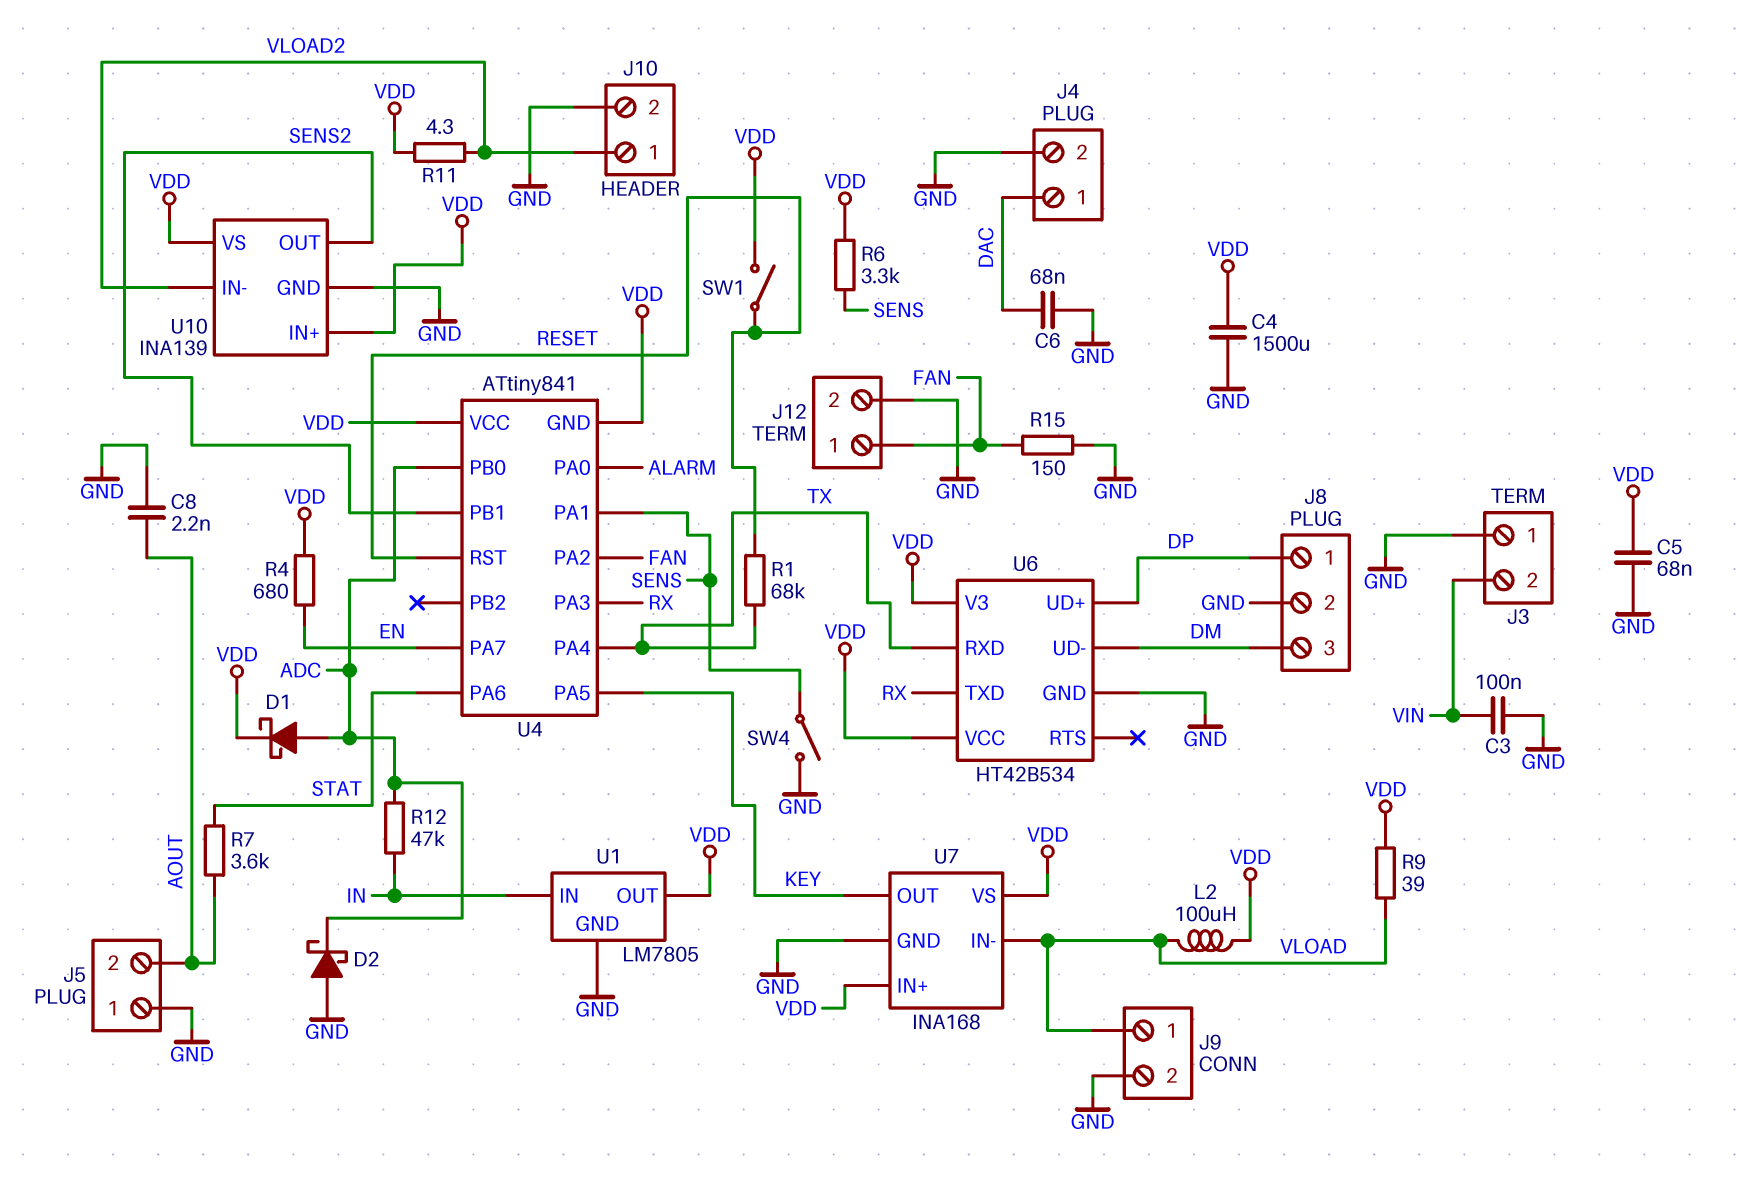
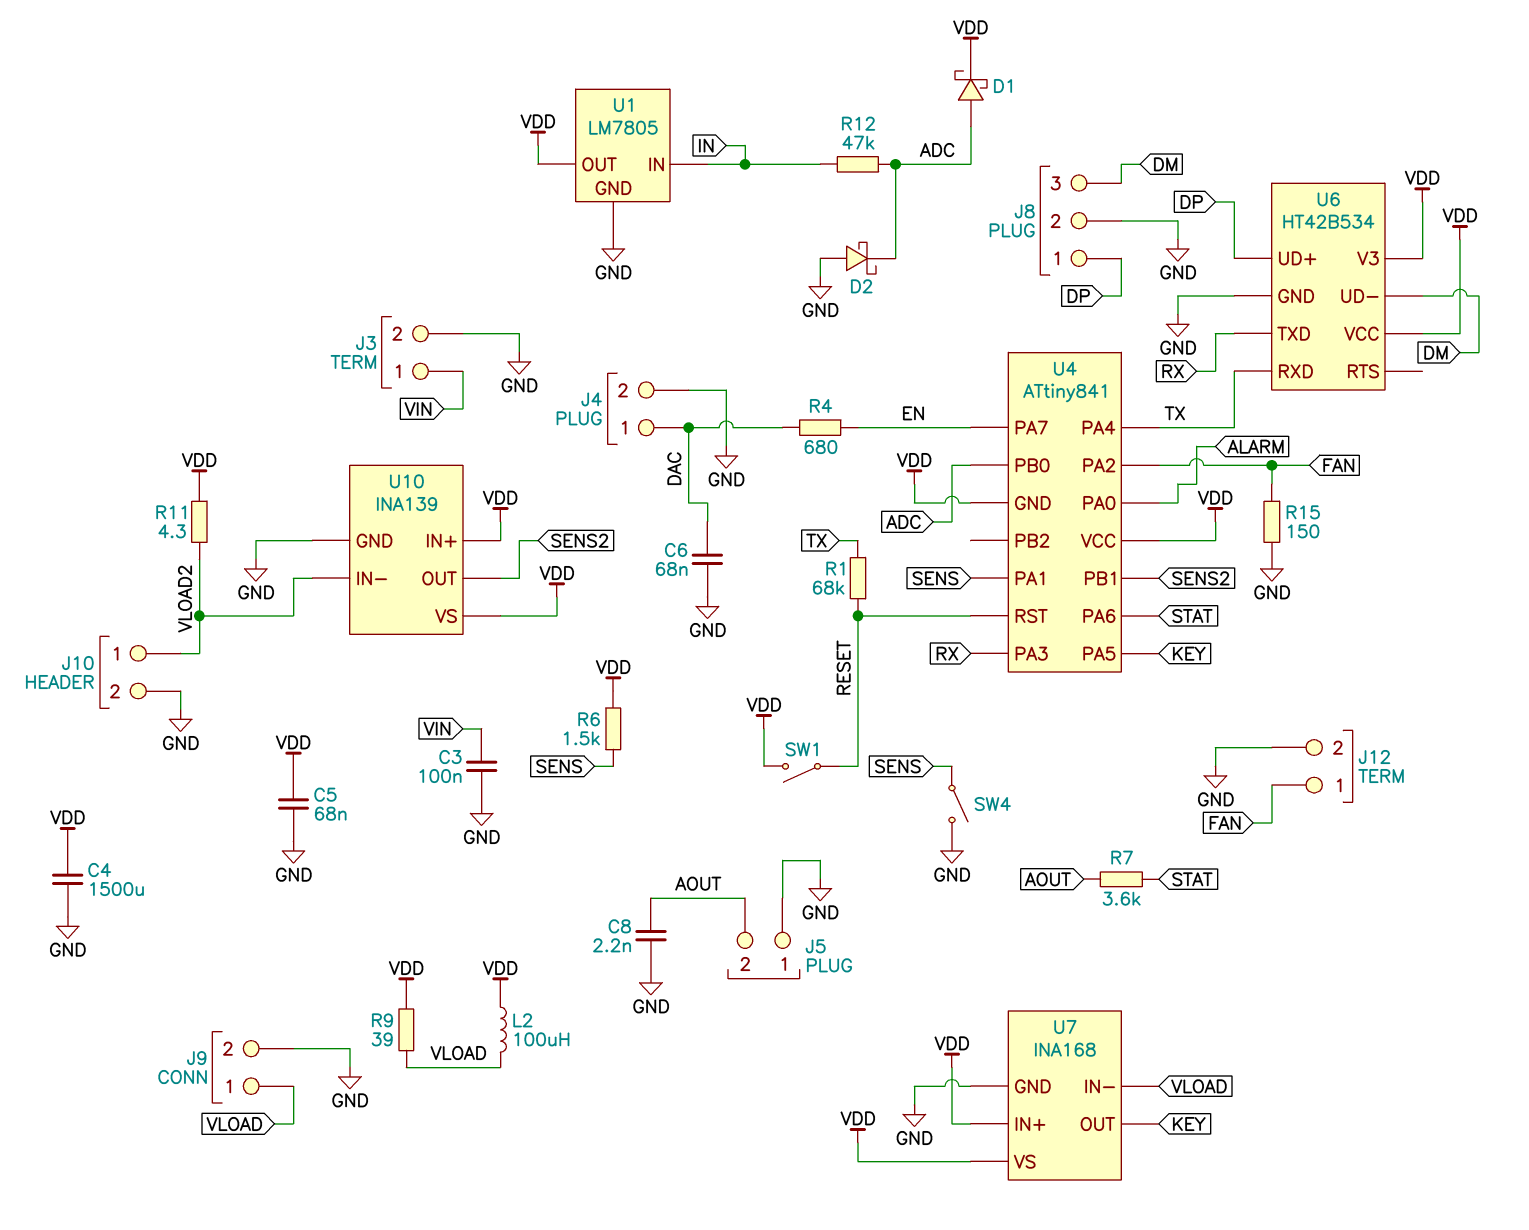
J3 pin 1: GND -> VIN
J3 pin 2: VIN -> GND
R4: 680 (EN, VDD) -> 680 (DAC, EN)
R6: 3.3k (SENS, VDD) -> 1.5k (SENS, VDD)

